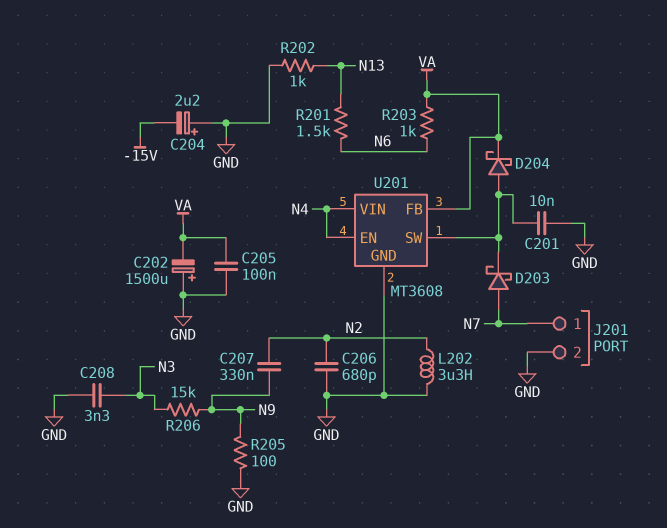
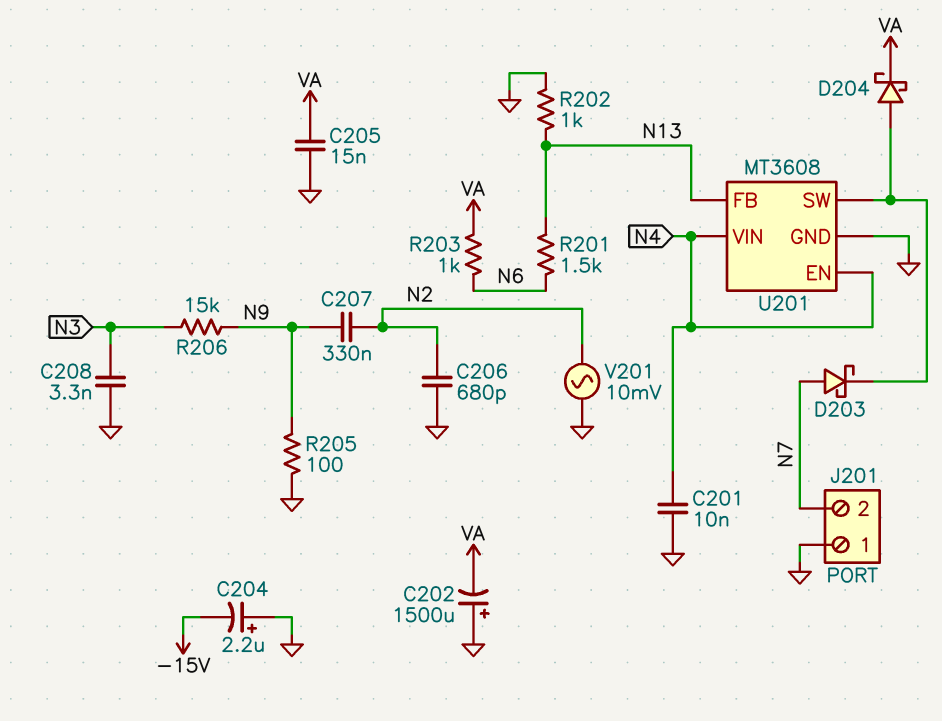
C201: 10nF (GND, U201/SW) -> 10nF (GND, N4)
C205: 100nF (GND, VA) -> 15nF (GND, VA)
J201 pin 1: N7 -> GND
J201 pin 2: GND -> N7
L202: 3.3uH (GND, N2) -> none
U201 pin FB: VA -> N13
V201: none -> AC 10mV (GND, N2)

